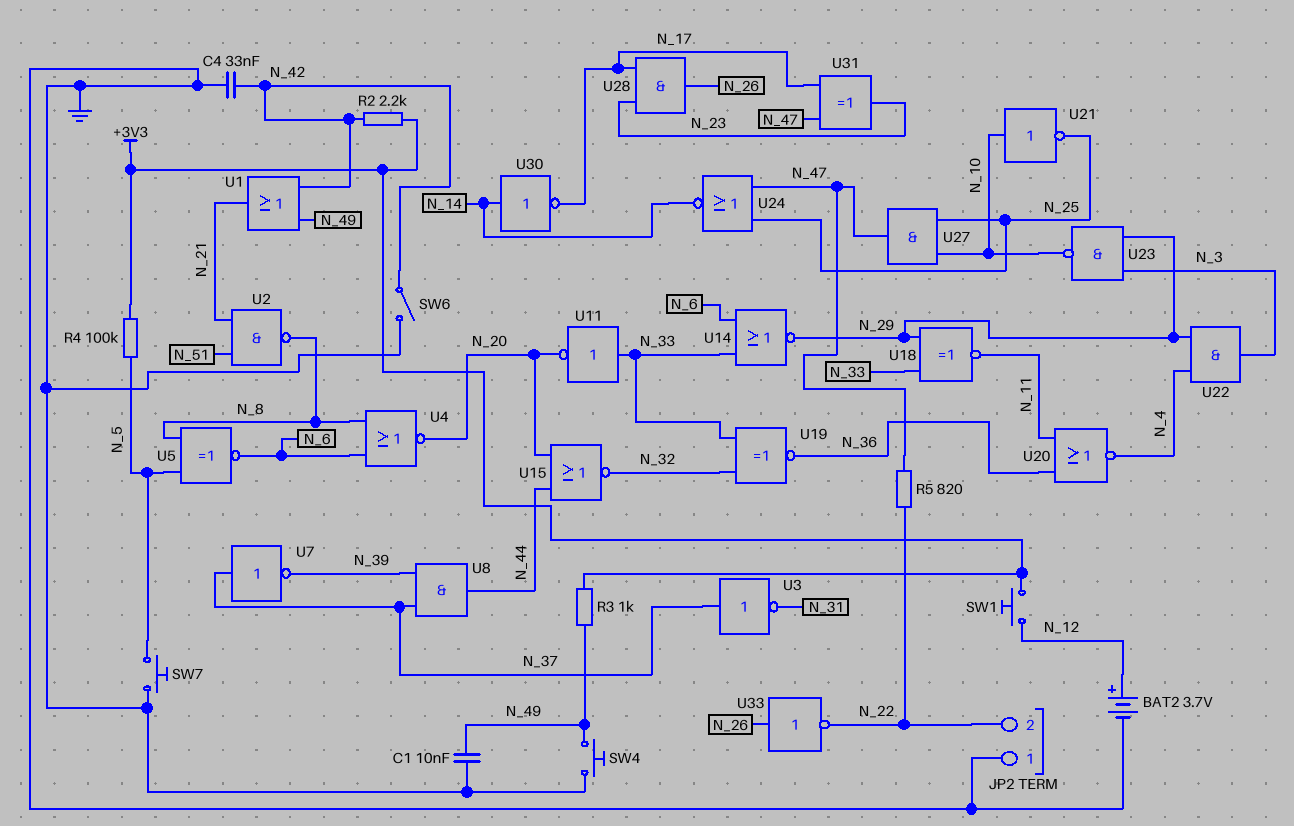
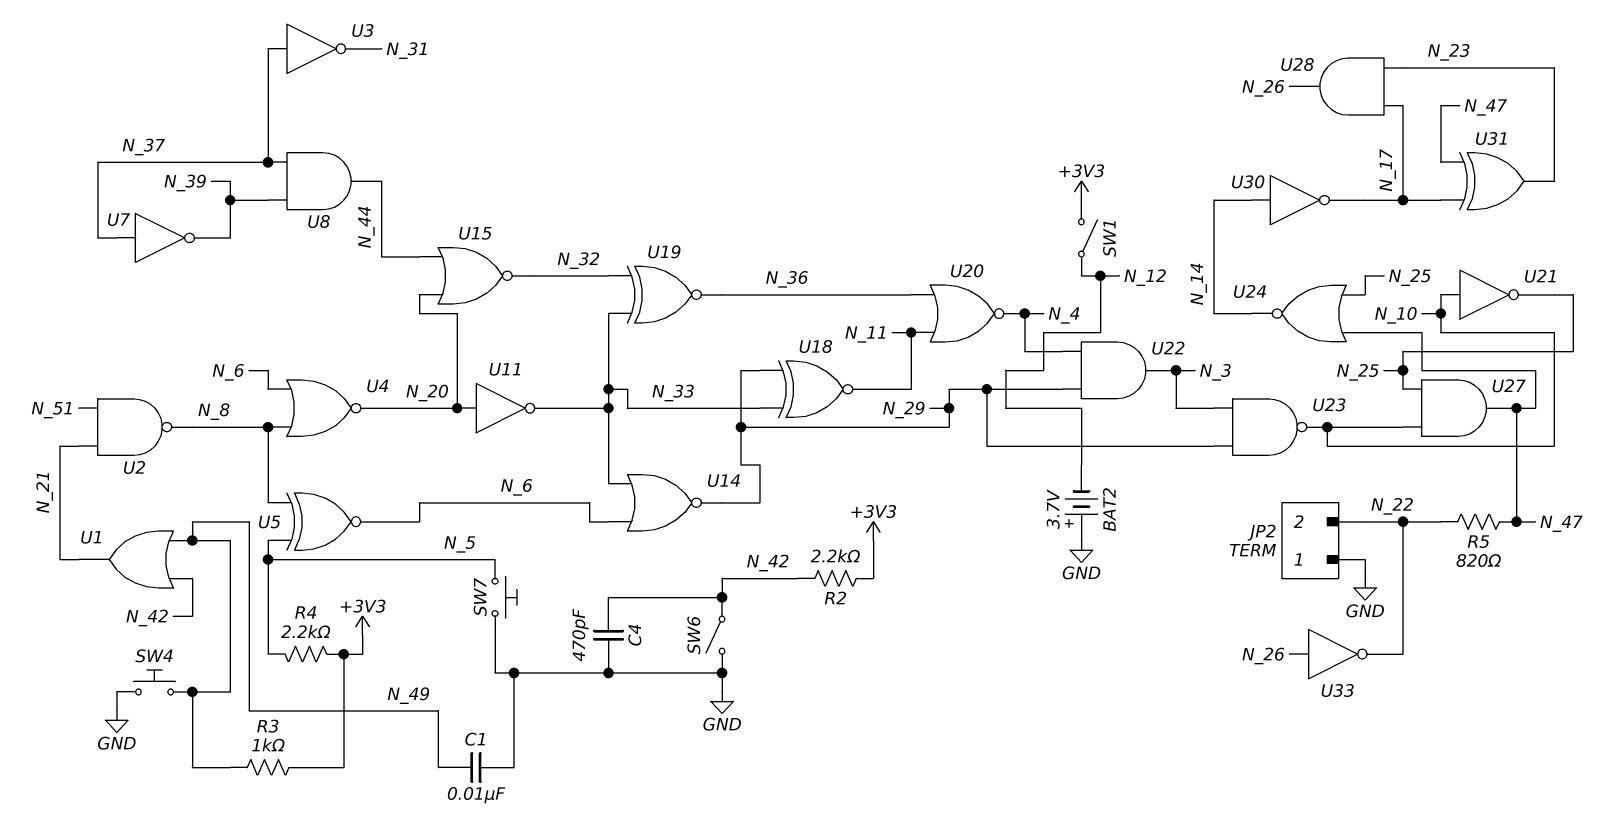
BAT2: 3.7V (plus N_12, minus GND) -> 3.7V (plus GND, minus N_12)
C4: 33nF (GND, N_42) -> 470pF (GND, N_42)
R4: 100k (+3V3, N_5) -> 2.2k (+3V3, N_5)
SW1: button (+3V3, N_12) -> switch (+3V3, N_12)
U11: NOT (in N_33, out N_20) -> NOT (in N_20, out N_33)

